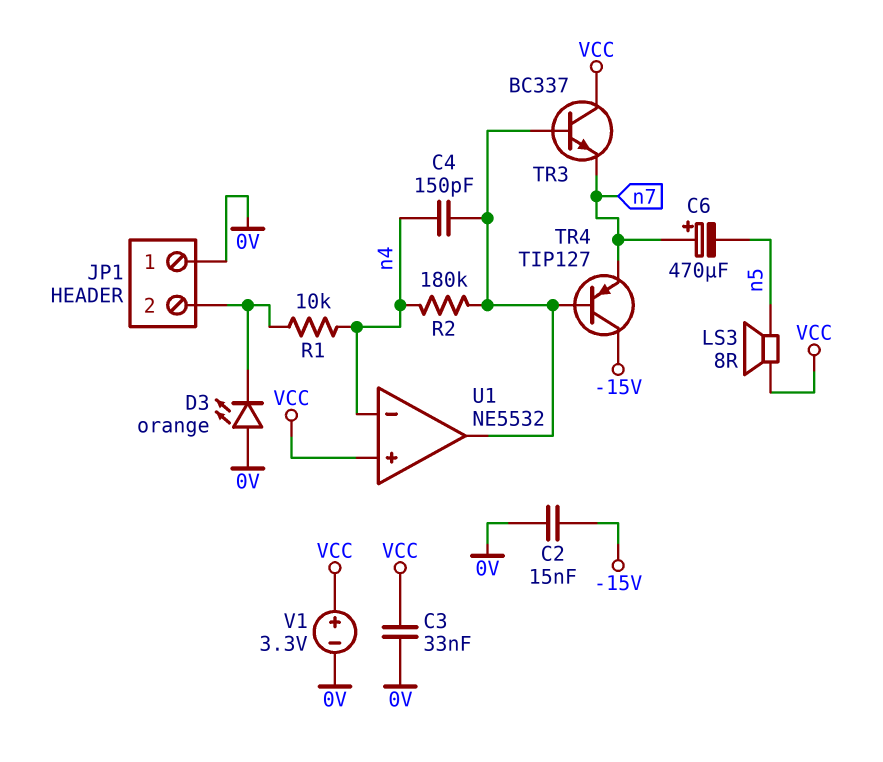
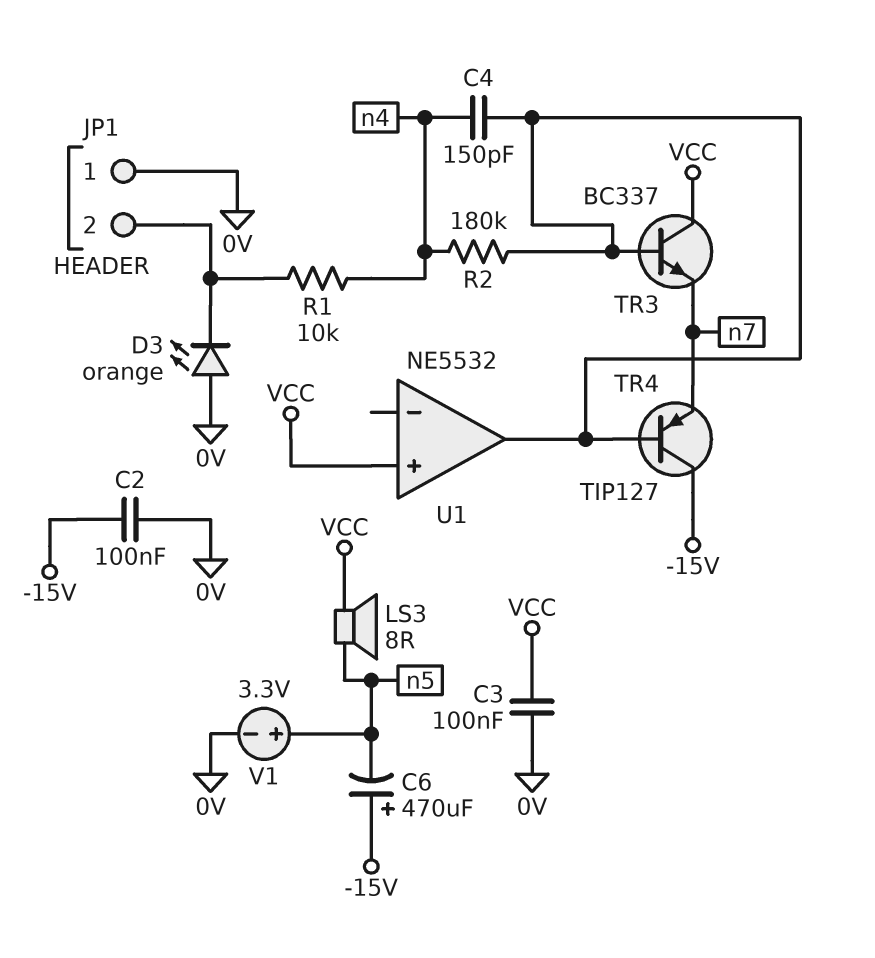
C2: 15nF (-15V, 0V) -> 100nF (-15V, 0V)
C3: 33nF (0V, VCC) -> 100nF (0V, VCC)
C6: 470uF (plus n7, minus n5) -> 470uF (plus -15V, minus n5)
U1 pin in-: n4 -> none
V1: 3.3V (plus VCC, minus 0V) -> 3.3V (plus n5, minus 0V)

